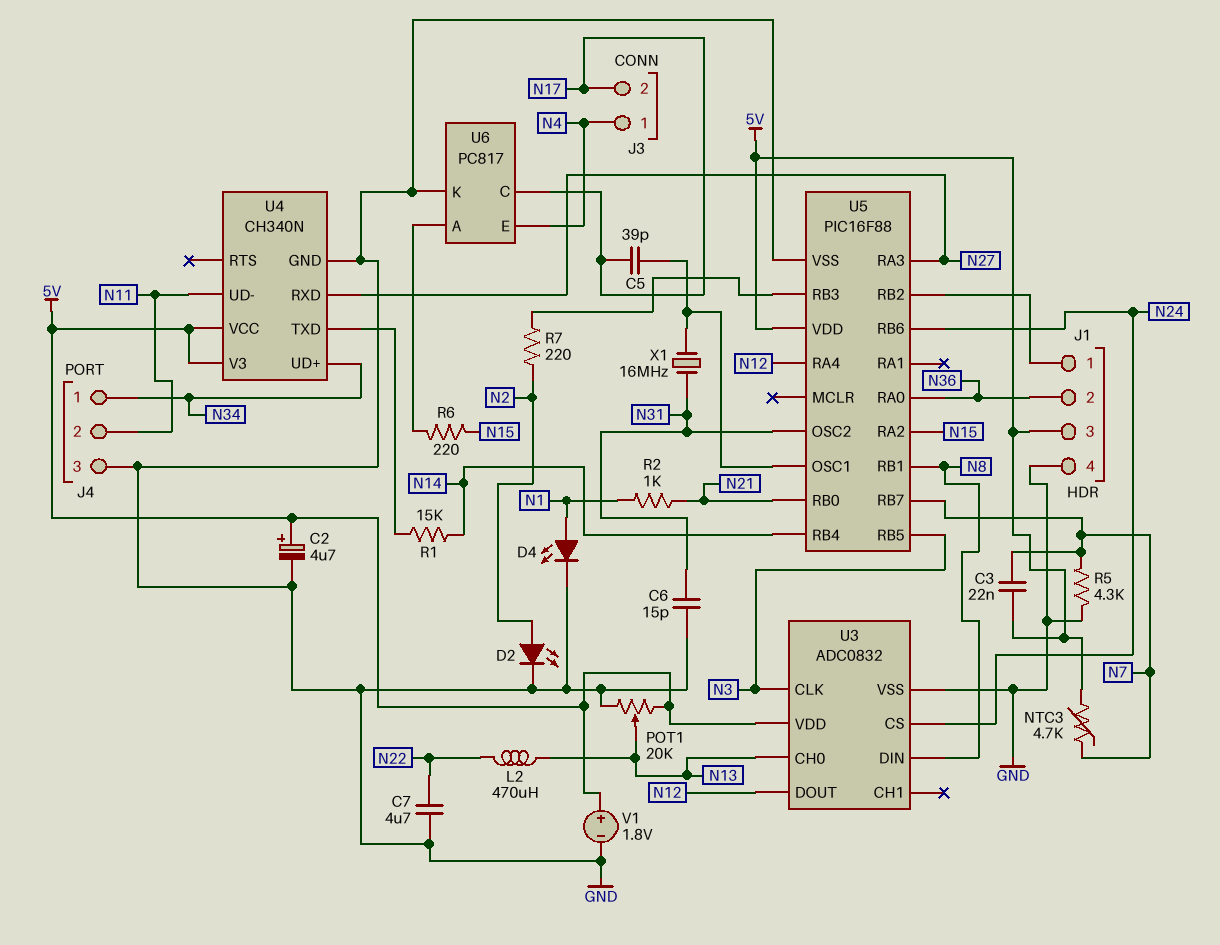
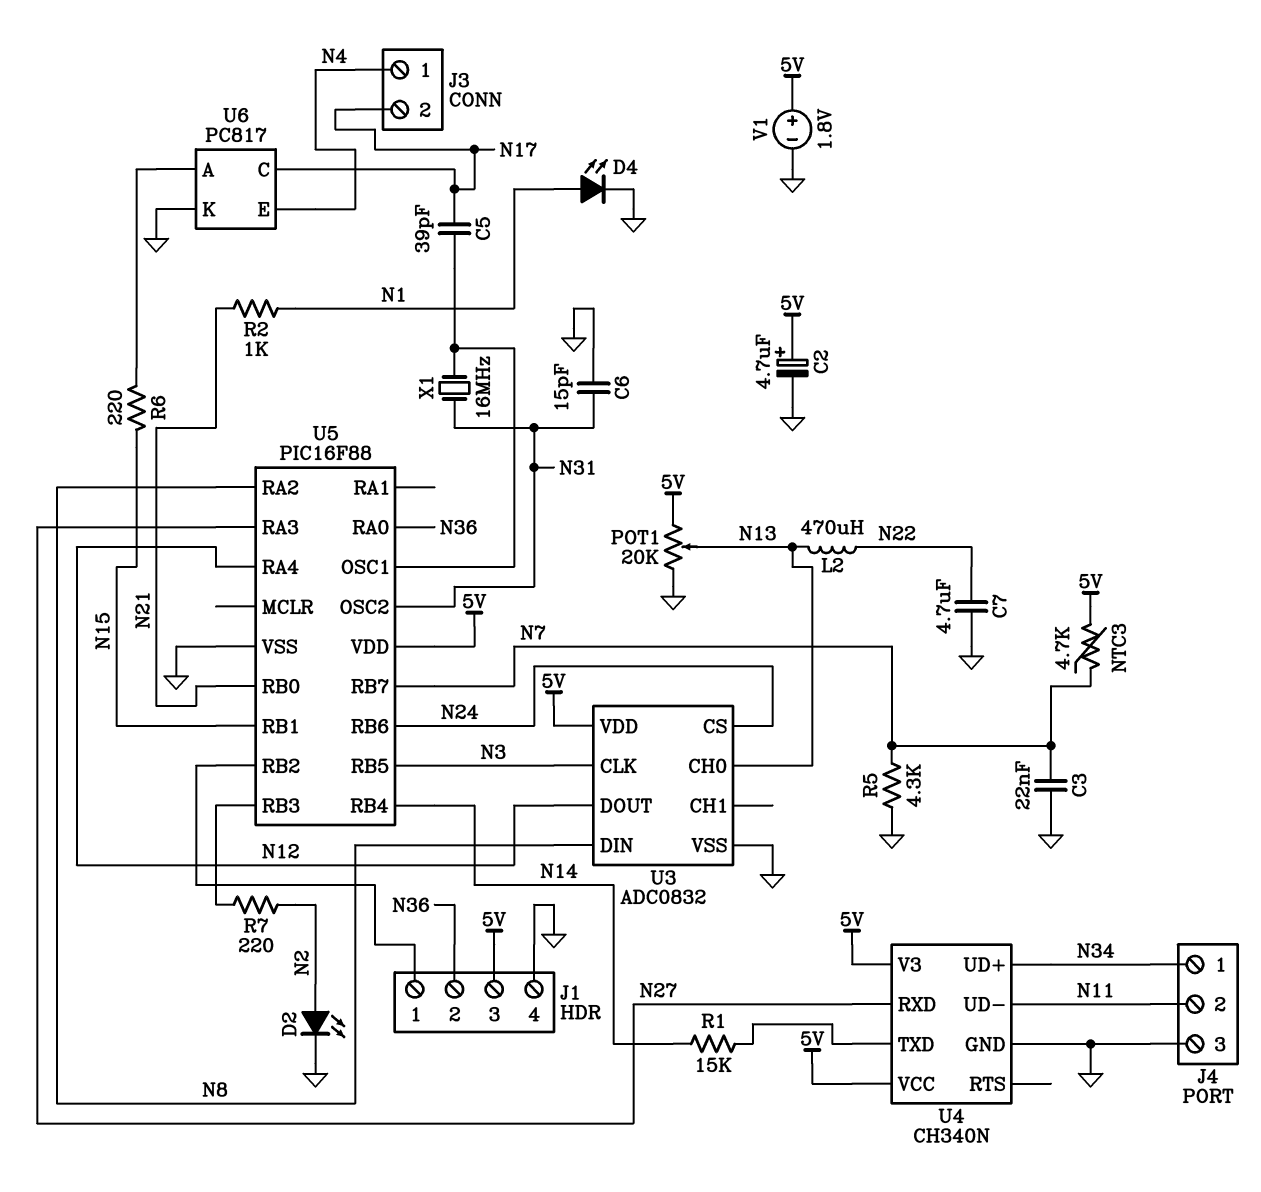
C3: 22nF (5V, N7) -> 22nF (GND, N7)
U5 pin RA2: N15 -> N8
U5 pin RB1: N8 -> N15

